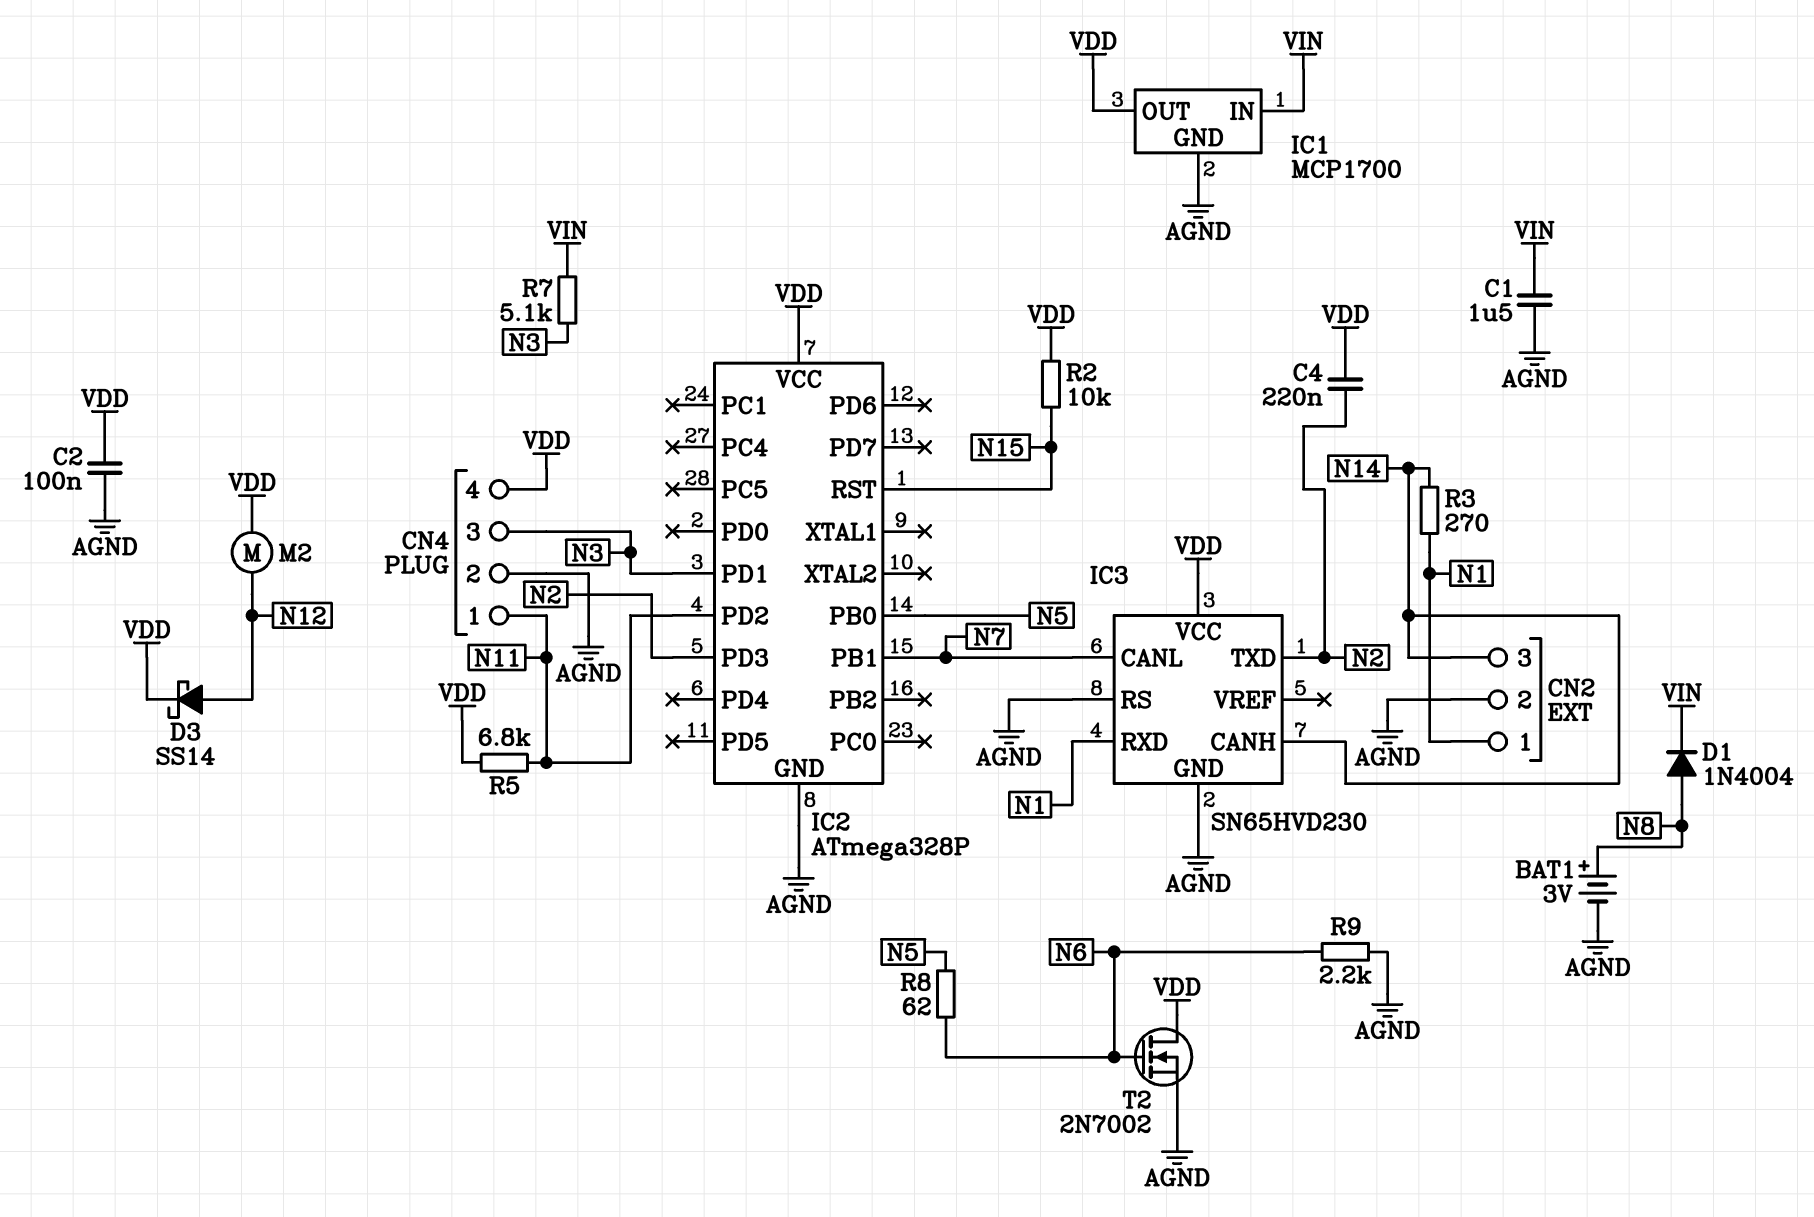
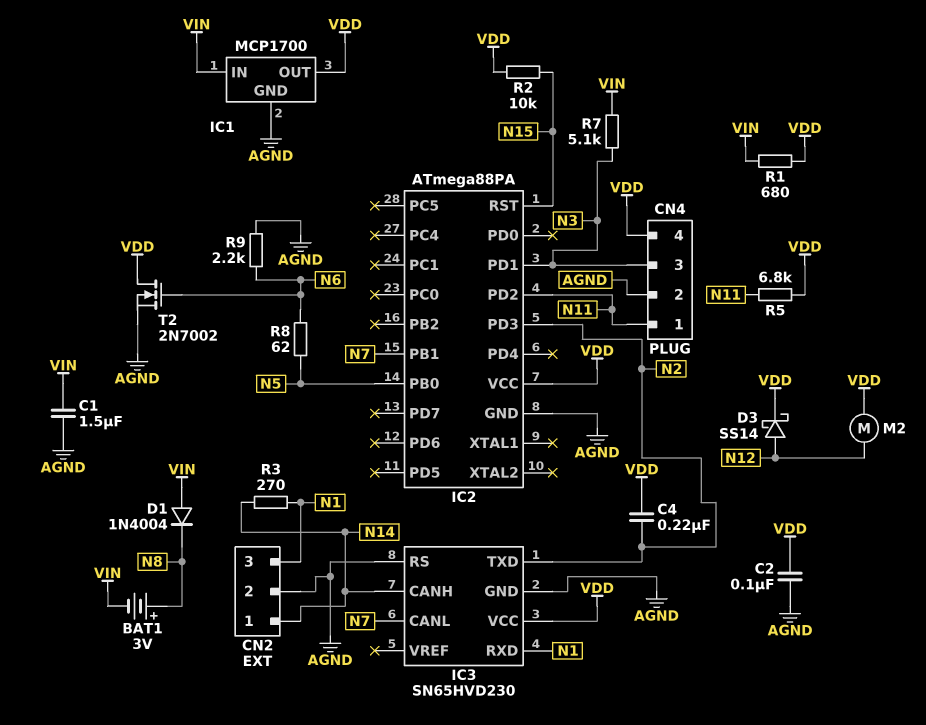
BAT1: 3V (plus N8, minus AGND) -> 3V (plus N8, minus VIN)
CN2 pin 1: N1 -> N14
CN2 pin 3: N14 -> N1
D1: diode 1N4004 (A N8, K VIN) -> diode 1N4004 (A VIN, K N8)
IC2: ATmega328P -> ATmega88PA
R1: none -> 680 (VDD, VIN)

